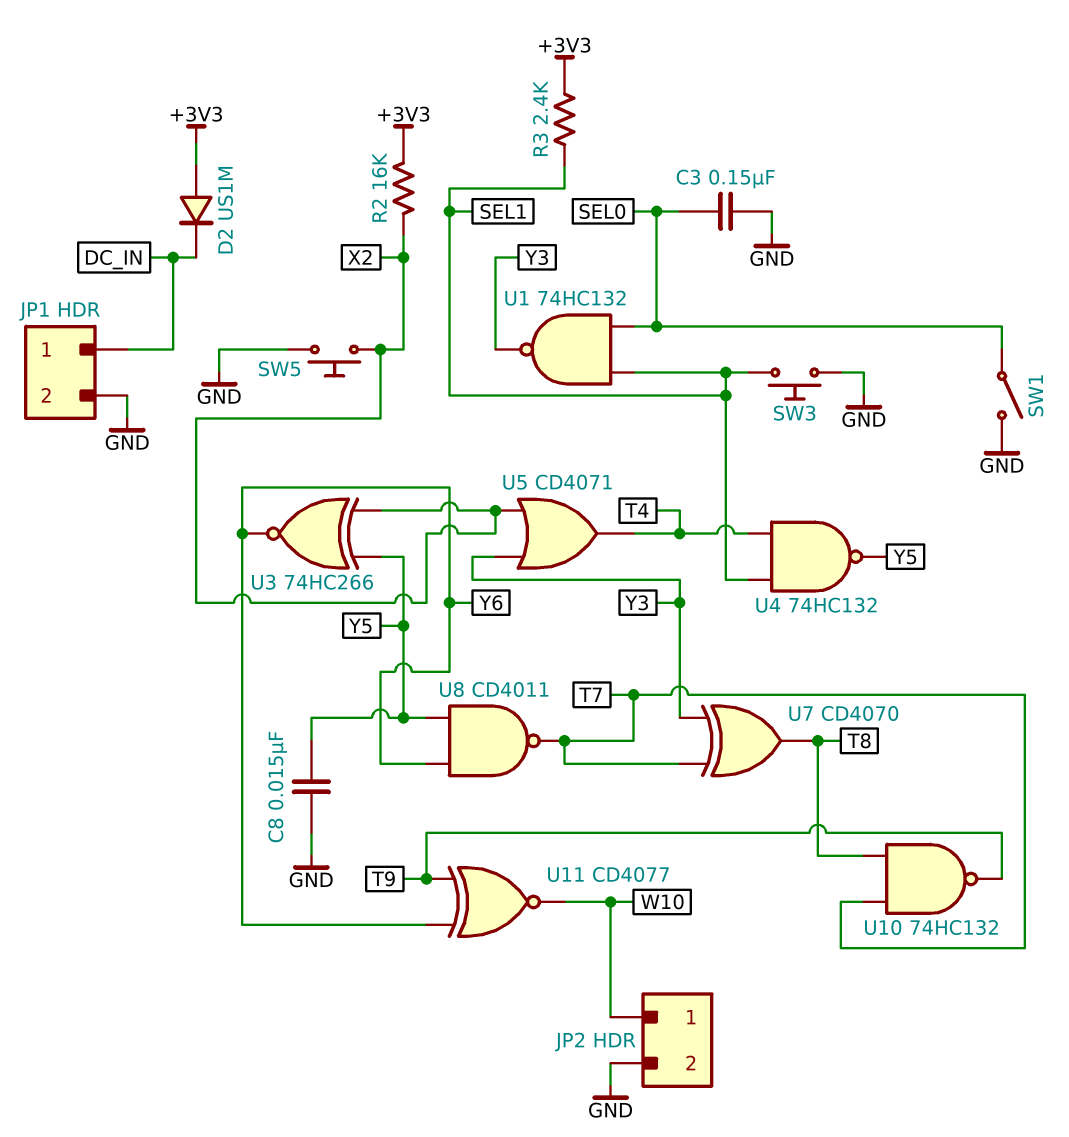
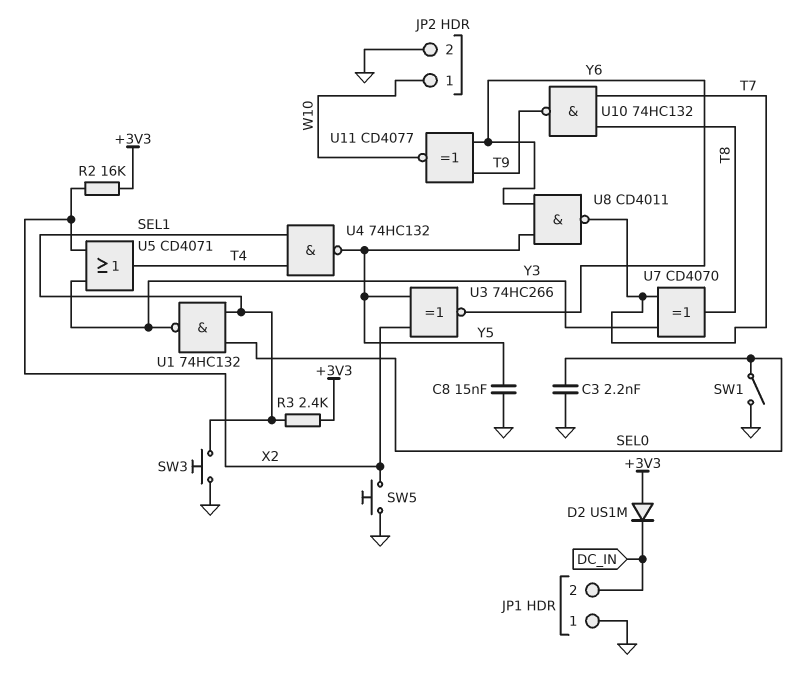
C3: 150nF (GND, SEL0) -> 2.2nF (GND, SEL0)
JP1 pin 1: DC_IN -> GND
JP1 pin 2: GND -> DC_IN

